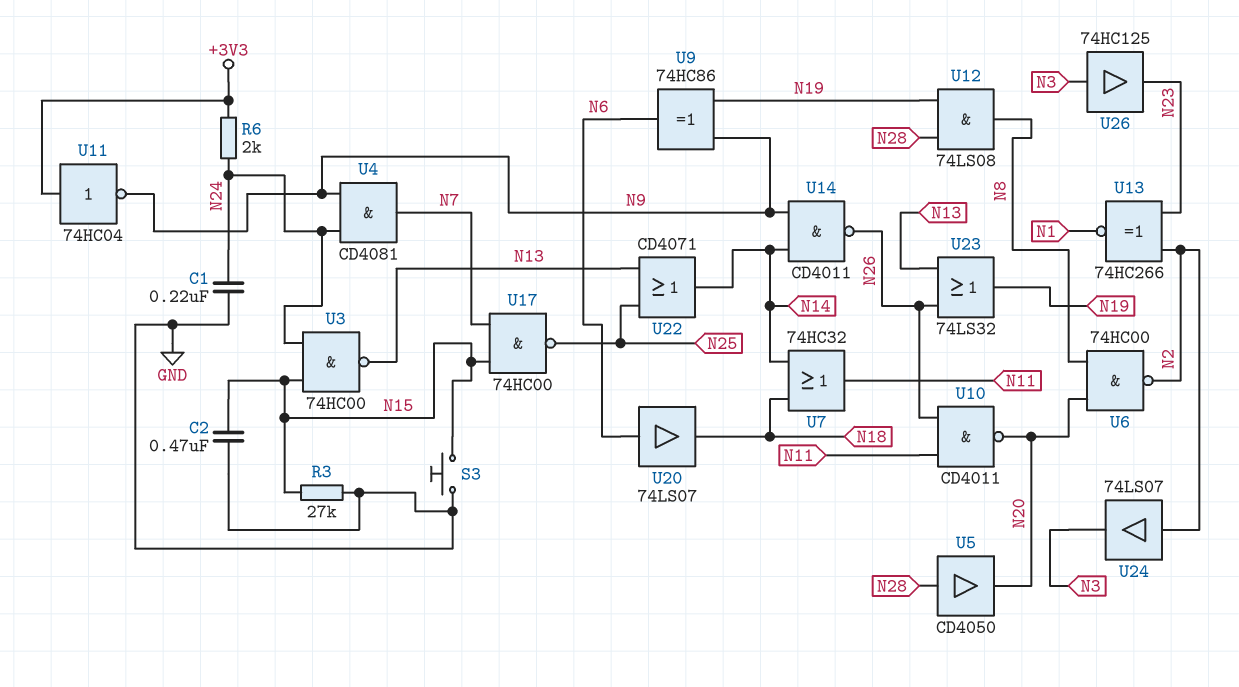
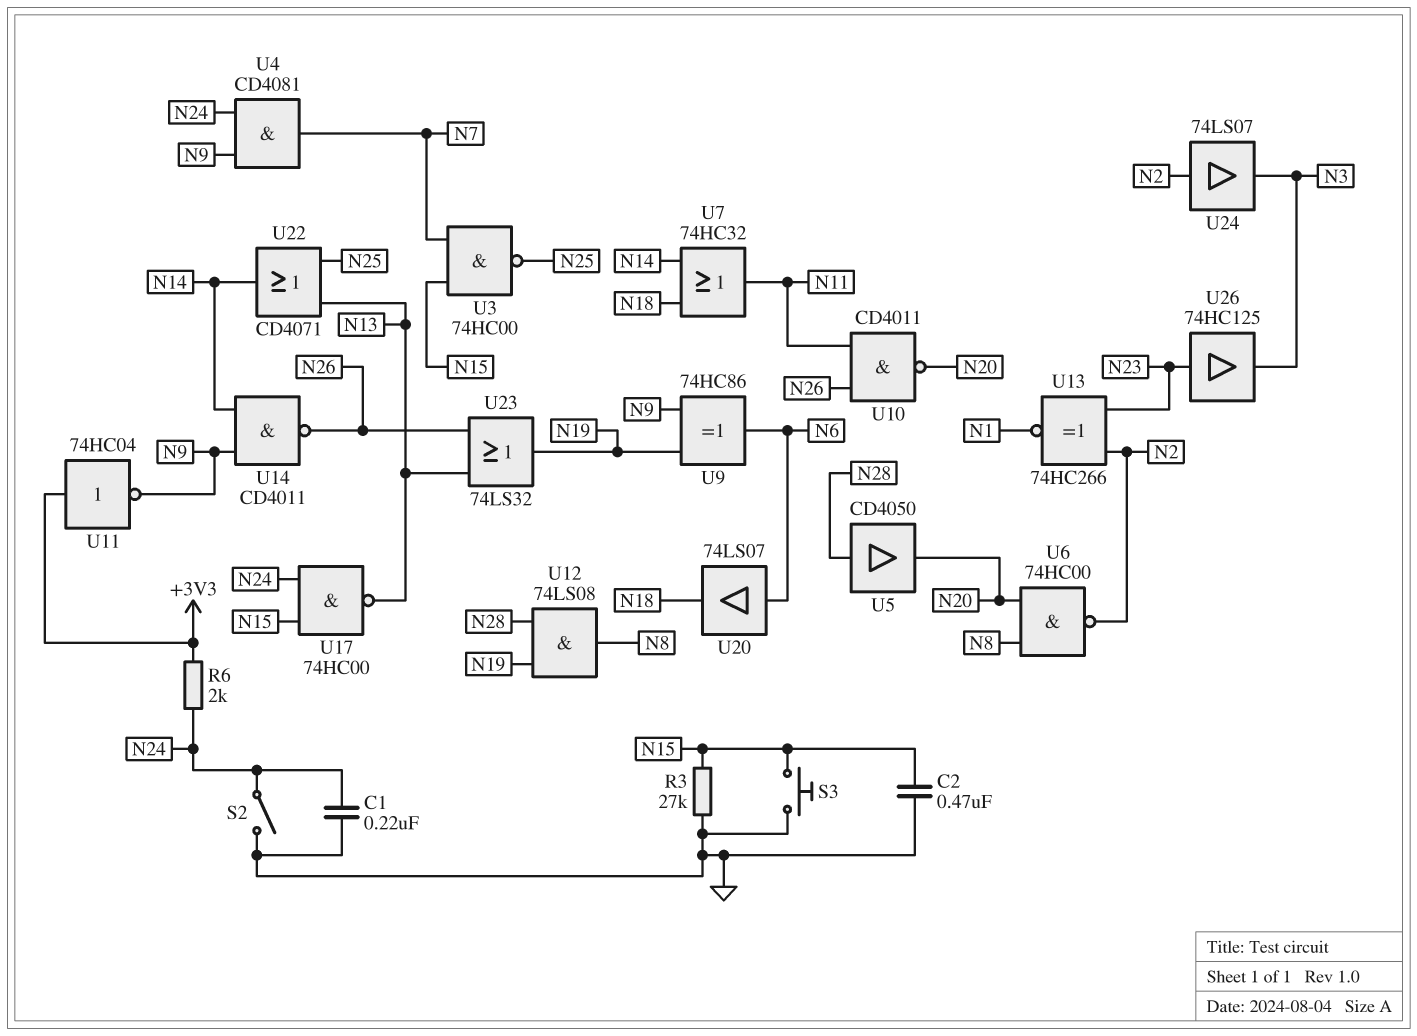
S2: none -> switch (GND, N24)
U3: NAND 74HC00 (in N15, in N24, out N13) -> NAND 74HC00 (in N7, in N15, out N25)
U17: NAND 74HC00 (in N7, in N15, out N25) -> NAND 74HC00 (in N15, in N24, out N13)
U26: buffer 74HC125 (in N3, out N23) -> buffer 74HC125 (in N23, out N3)

